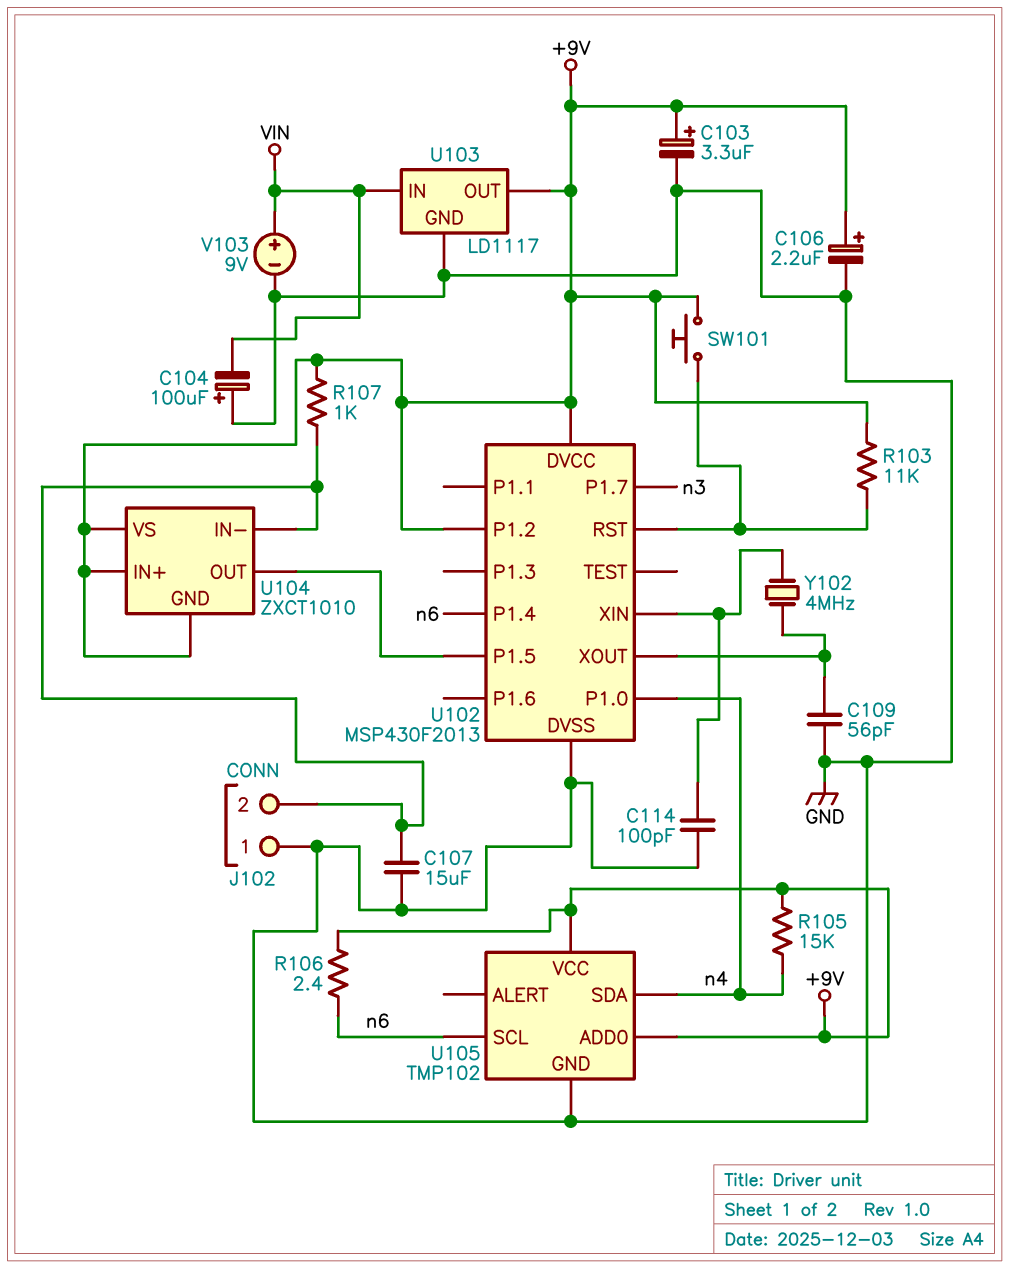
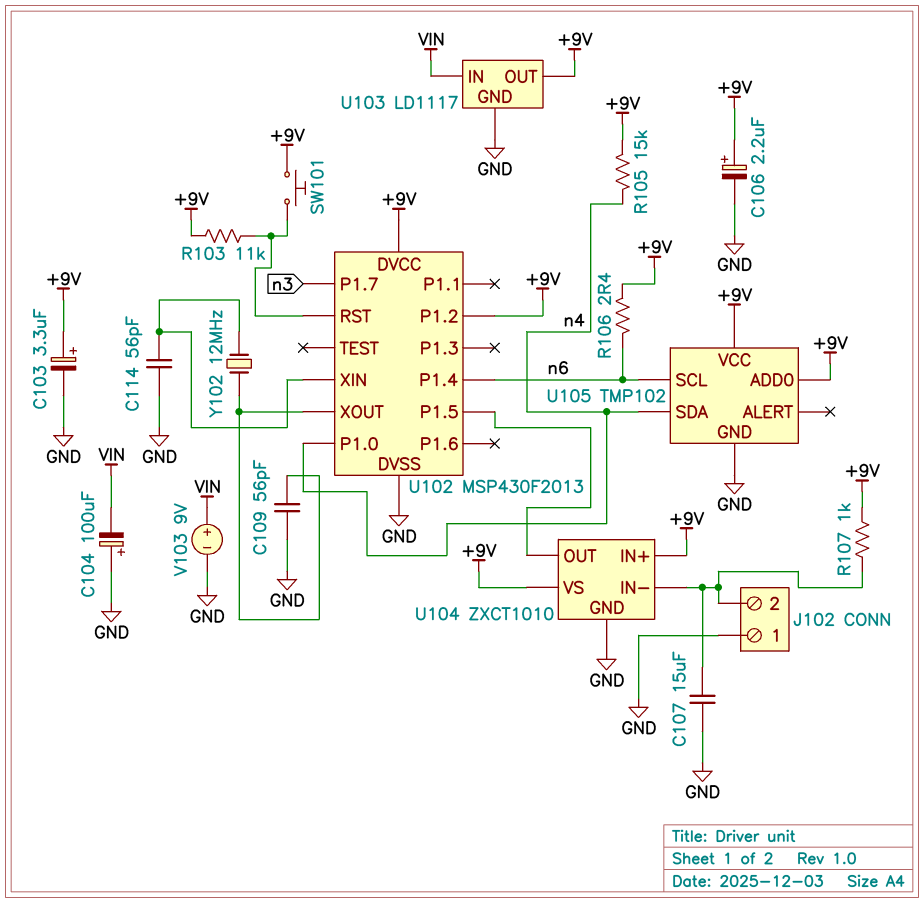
C114: 100pF (GND, U102/XIN) -> 56pF (GND, U102/XIN)
U104 pin GND: +9V -> GND
Y102: 4MHz (U102/XIN, U102/XOUT) -> 12MHz (U102/XIN, U102/XOUT)

